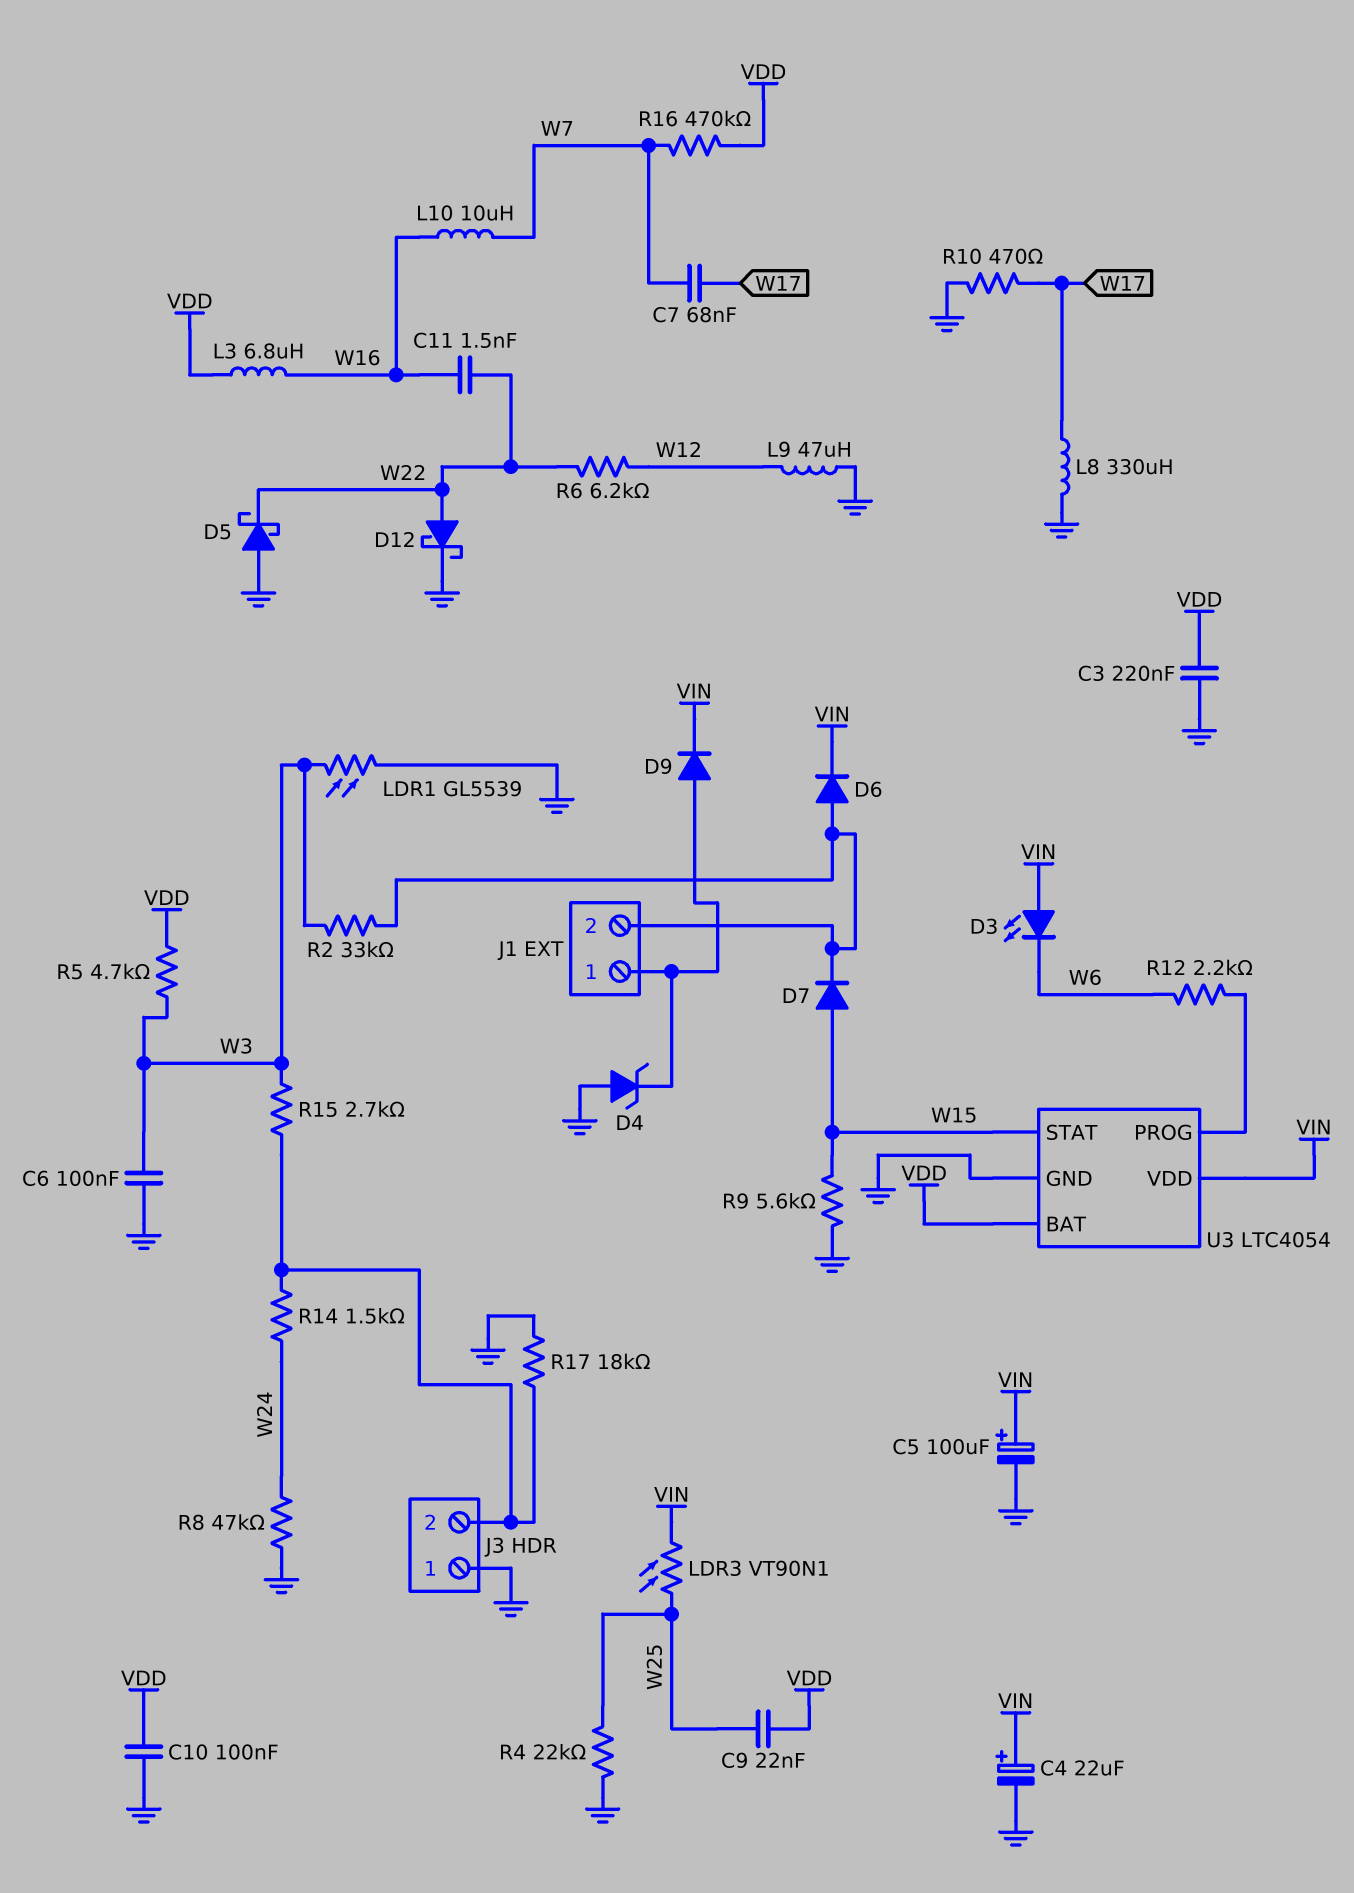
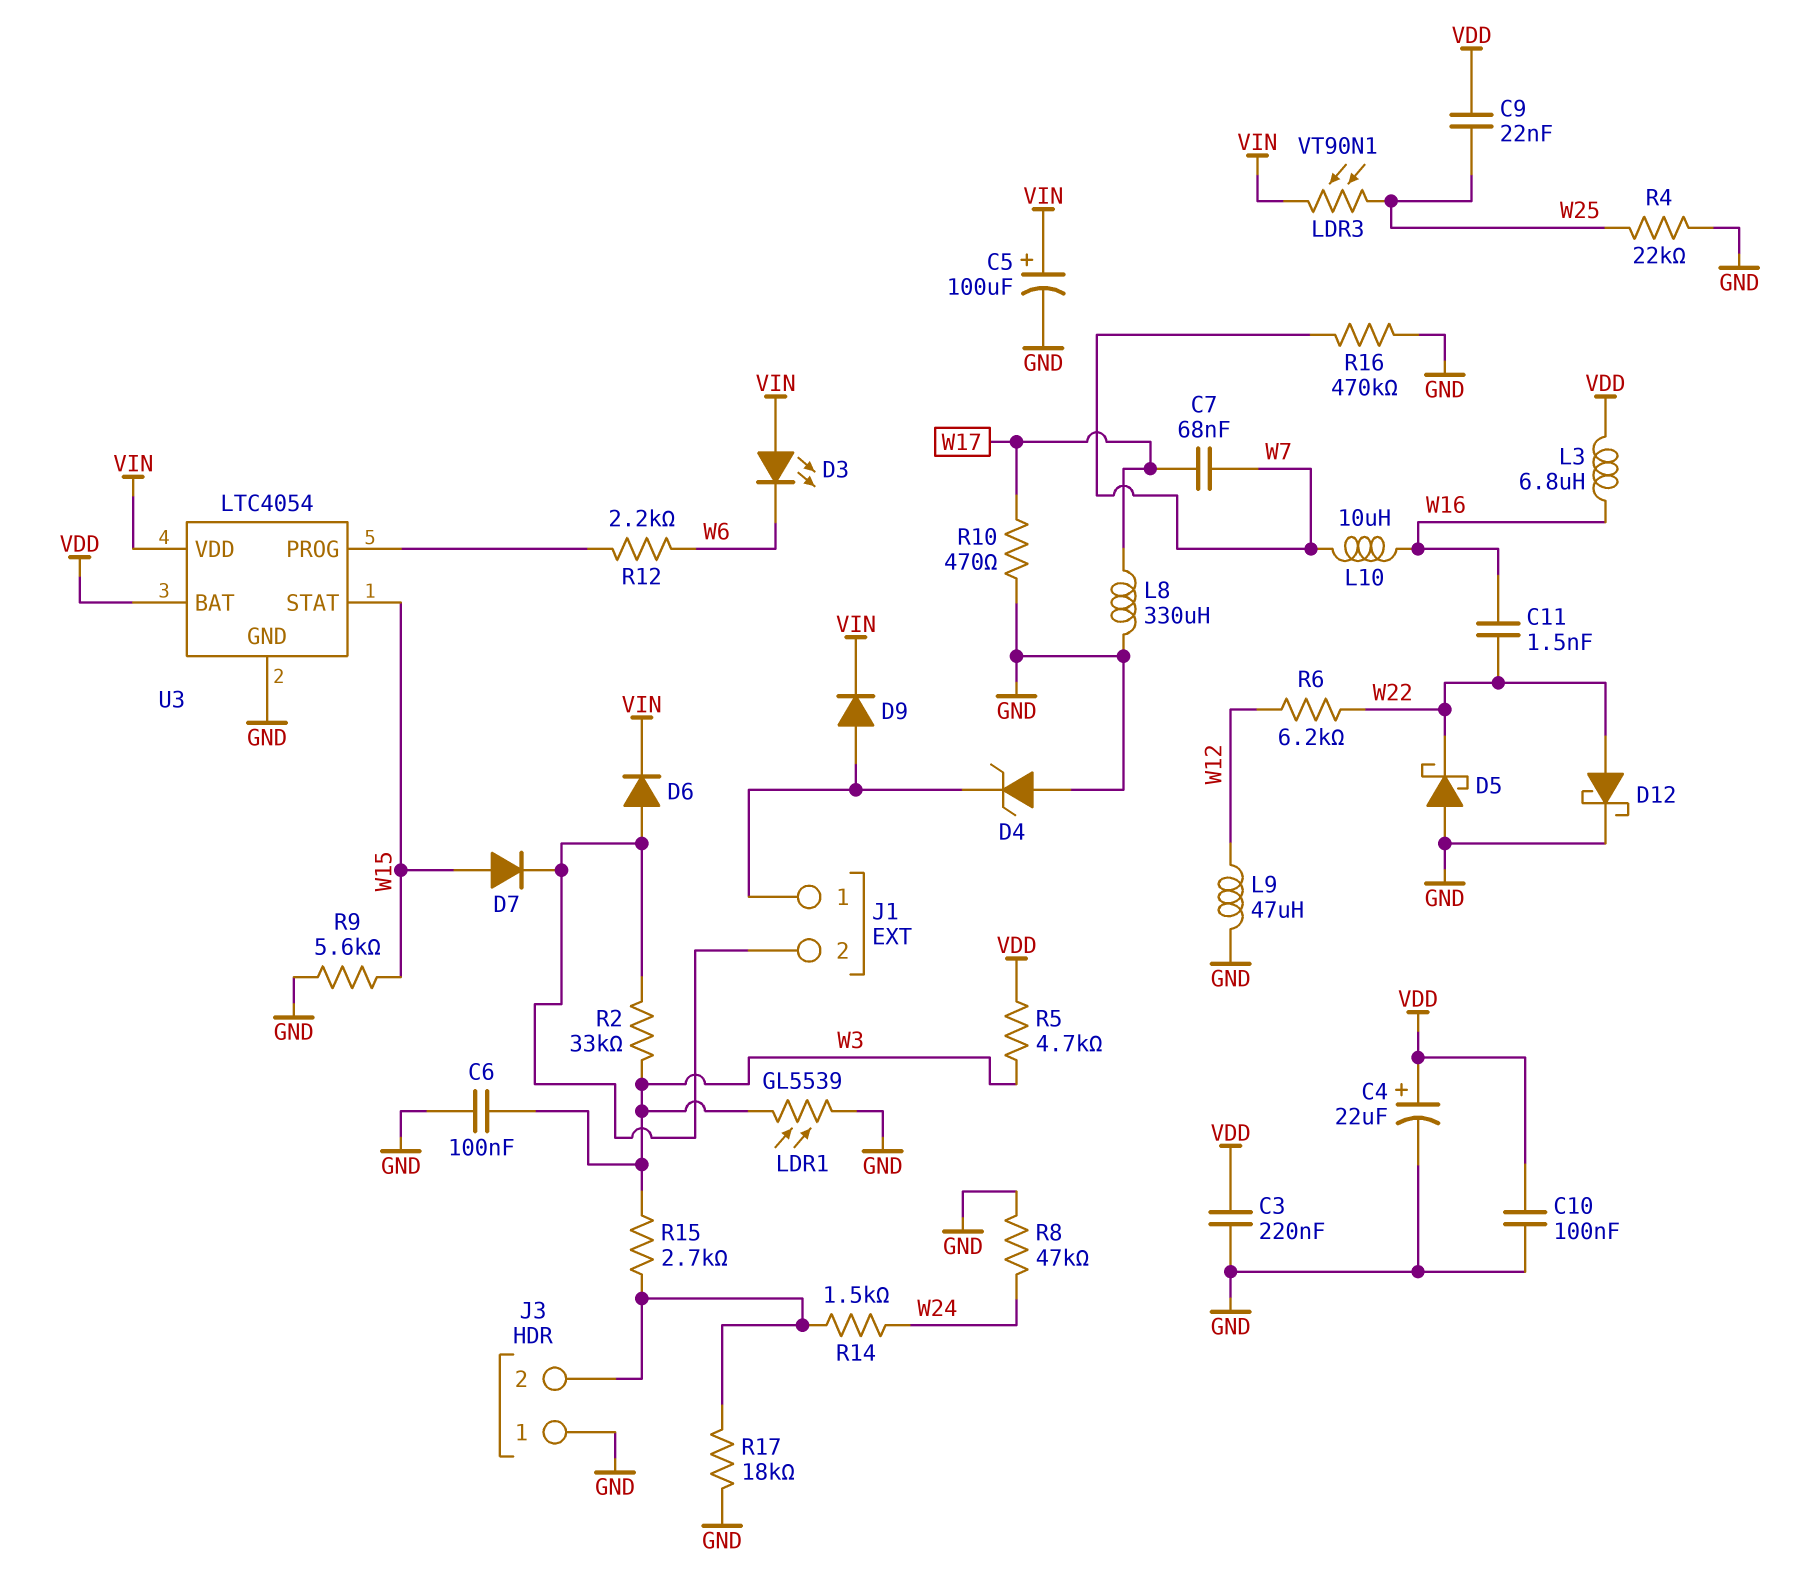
C4: 22uF (plus VIN, minus GND) -> 22uF (plus VDD, minus GND)
R16: 470k (VDD, W7) -> 470k (GND, W7)

